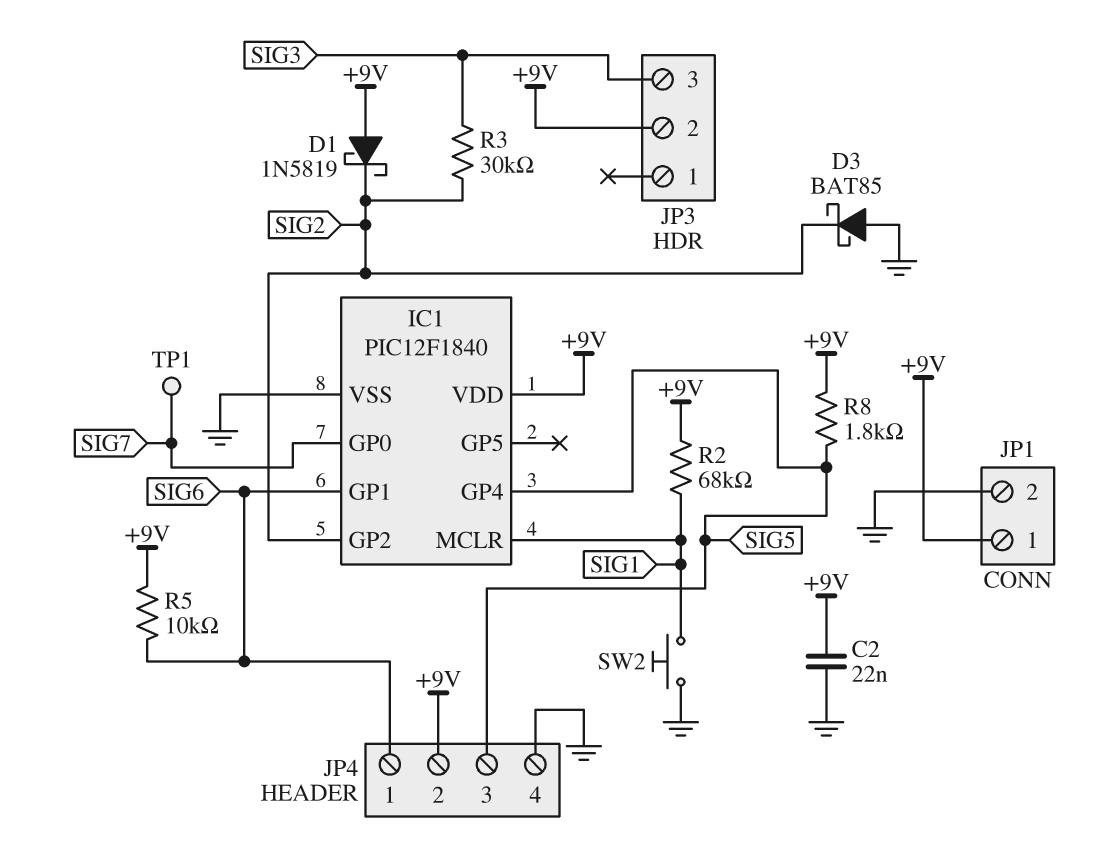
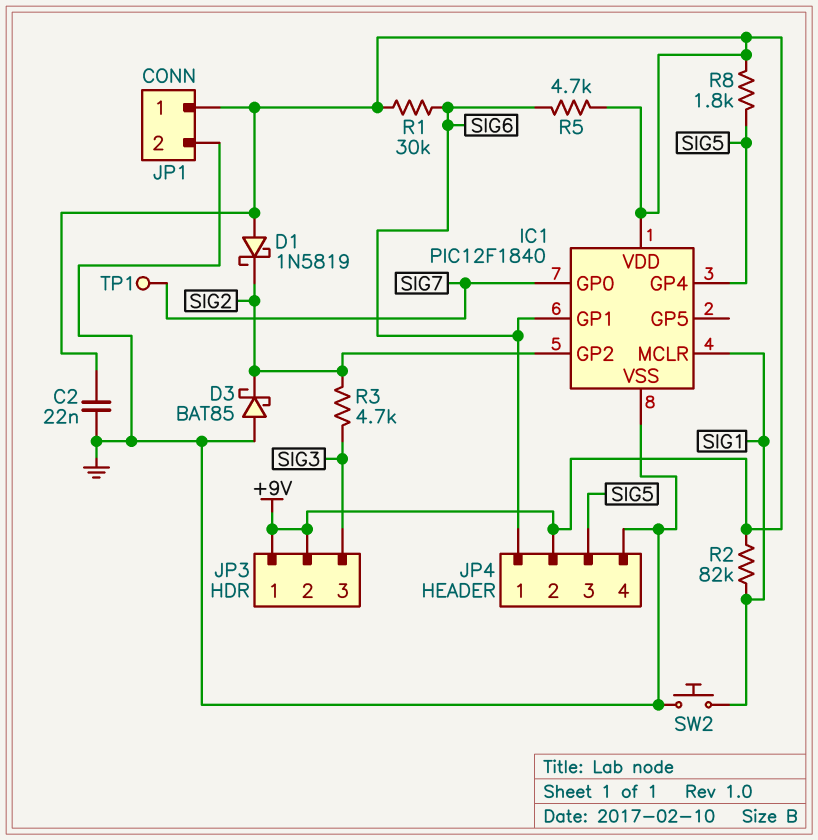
JP3 pin 1: none -> +9V
R1: none -> 30k (+9V, SIG6)
R2: 68k (+9V, SIG1) -> 82k (+9V, SIG1)
R3: 30k (SIG2, SIG3) -> 4.7k (SIG2, SIG3)
R5: 10k (+9V, SIG6) -> 4.7k (+9V, SIG6)

